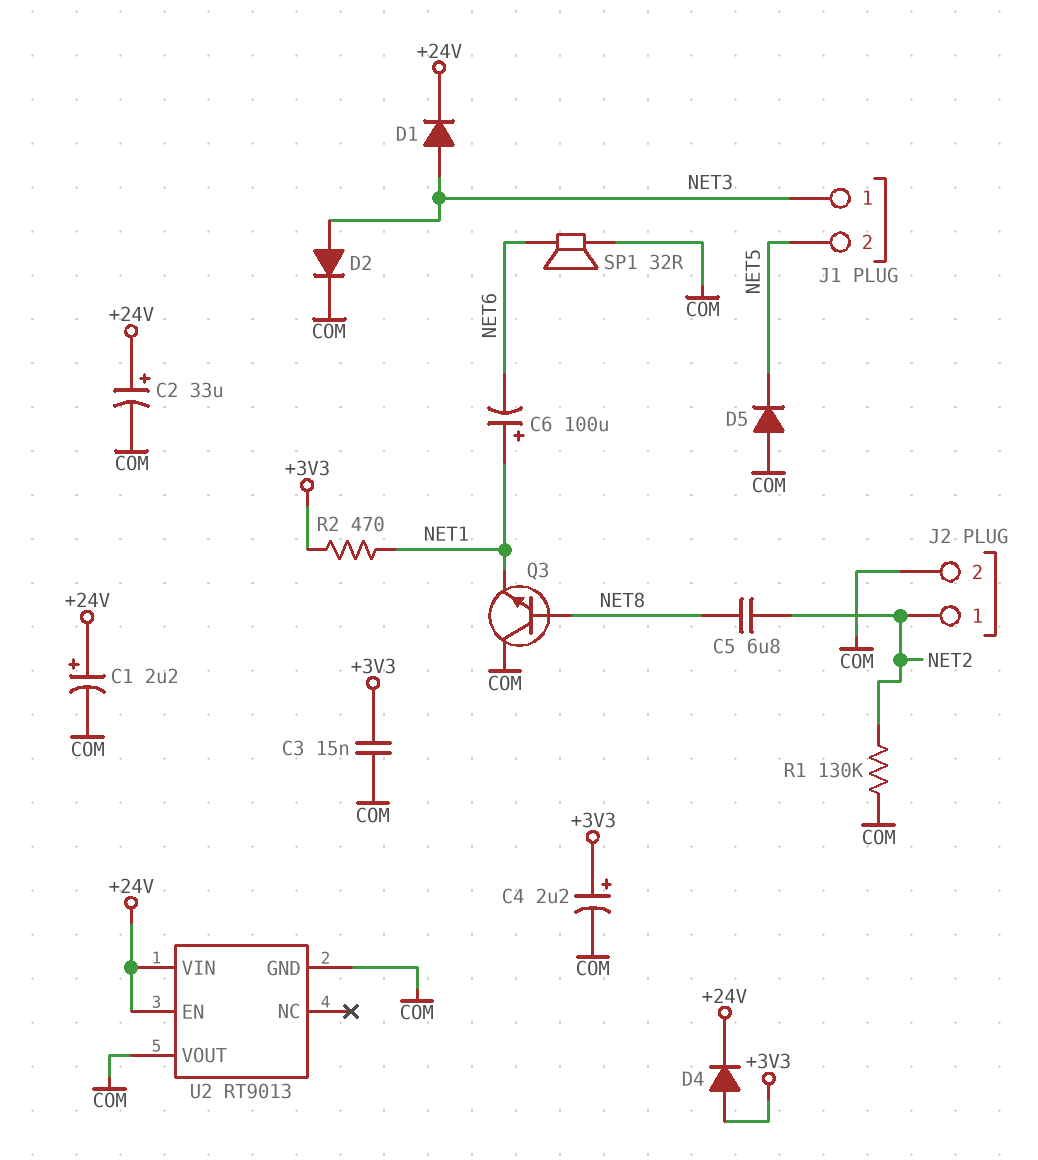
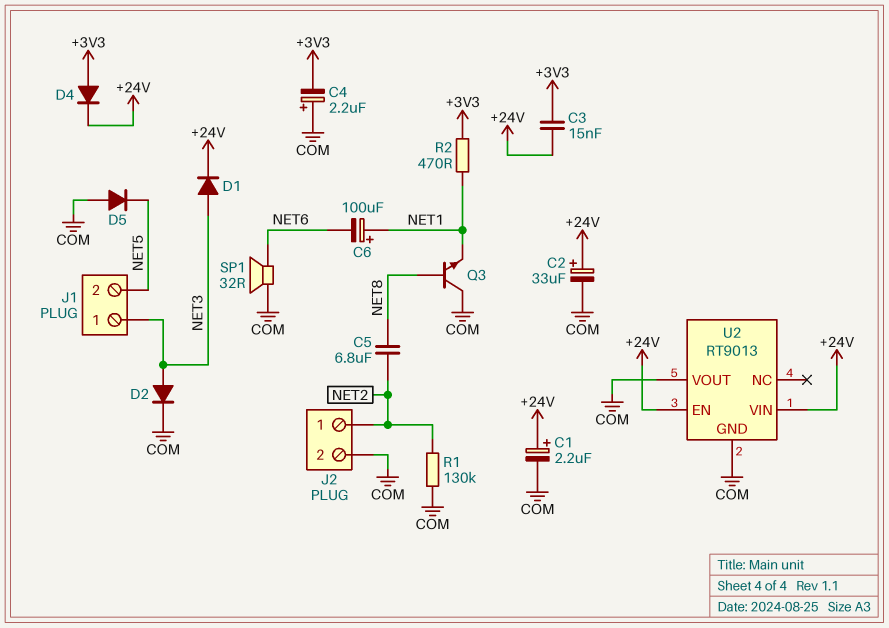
C3: 15nF (+3V3, COM) -> 15nF (+3V3, +24V)
C4: 2.2uF (plus +3V3, minus COM) -> 2.2uF (plus COM, minus +3V3)

